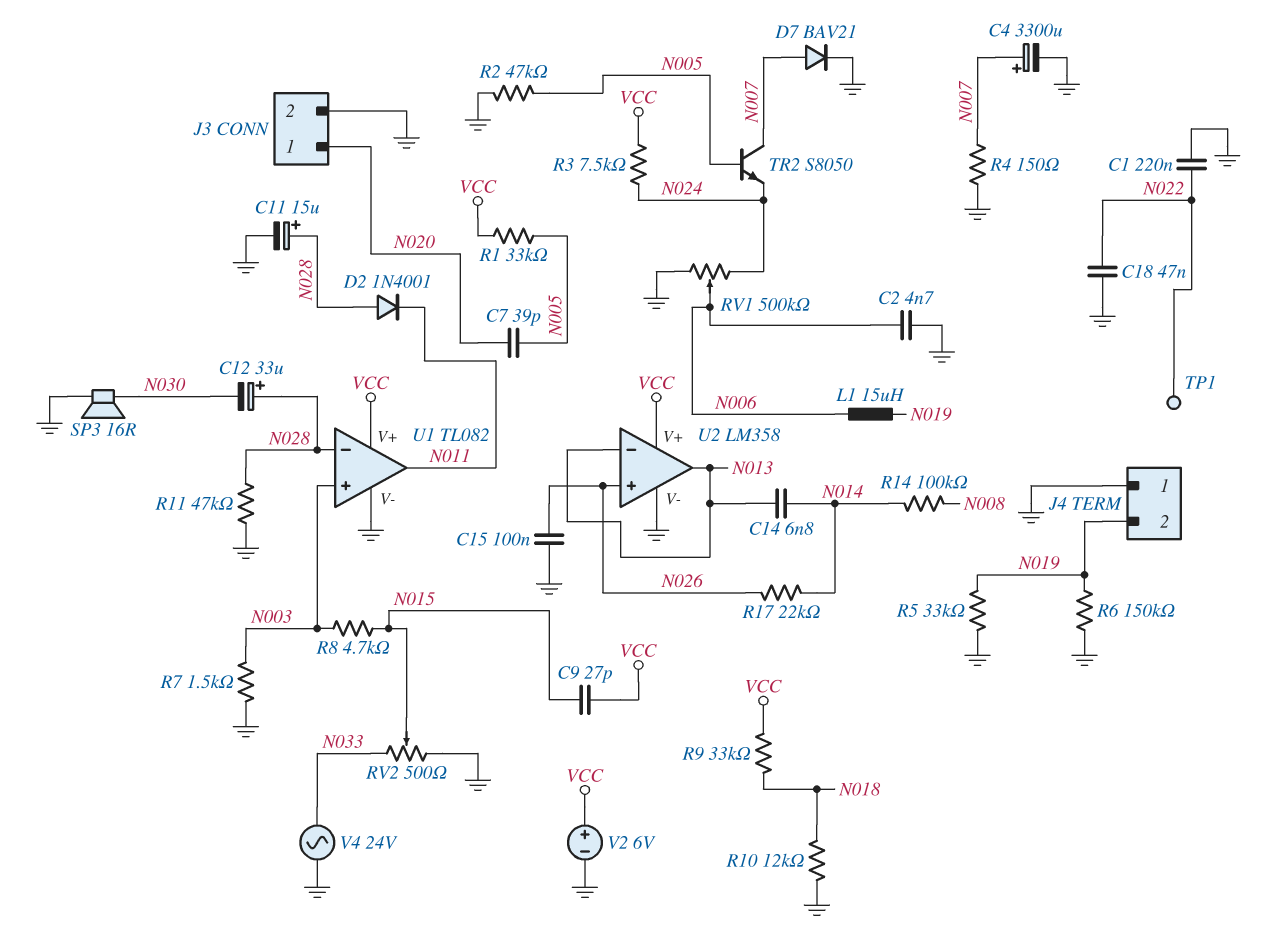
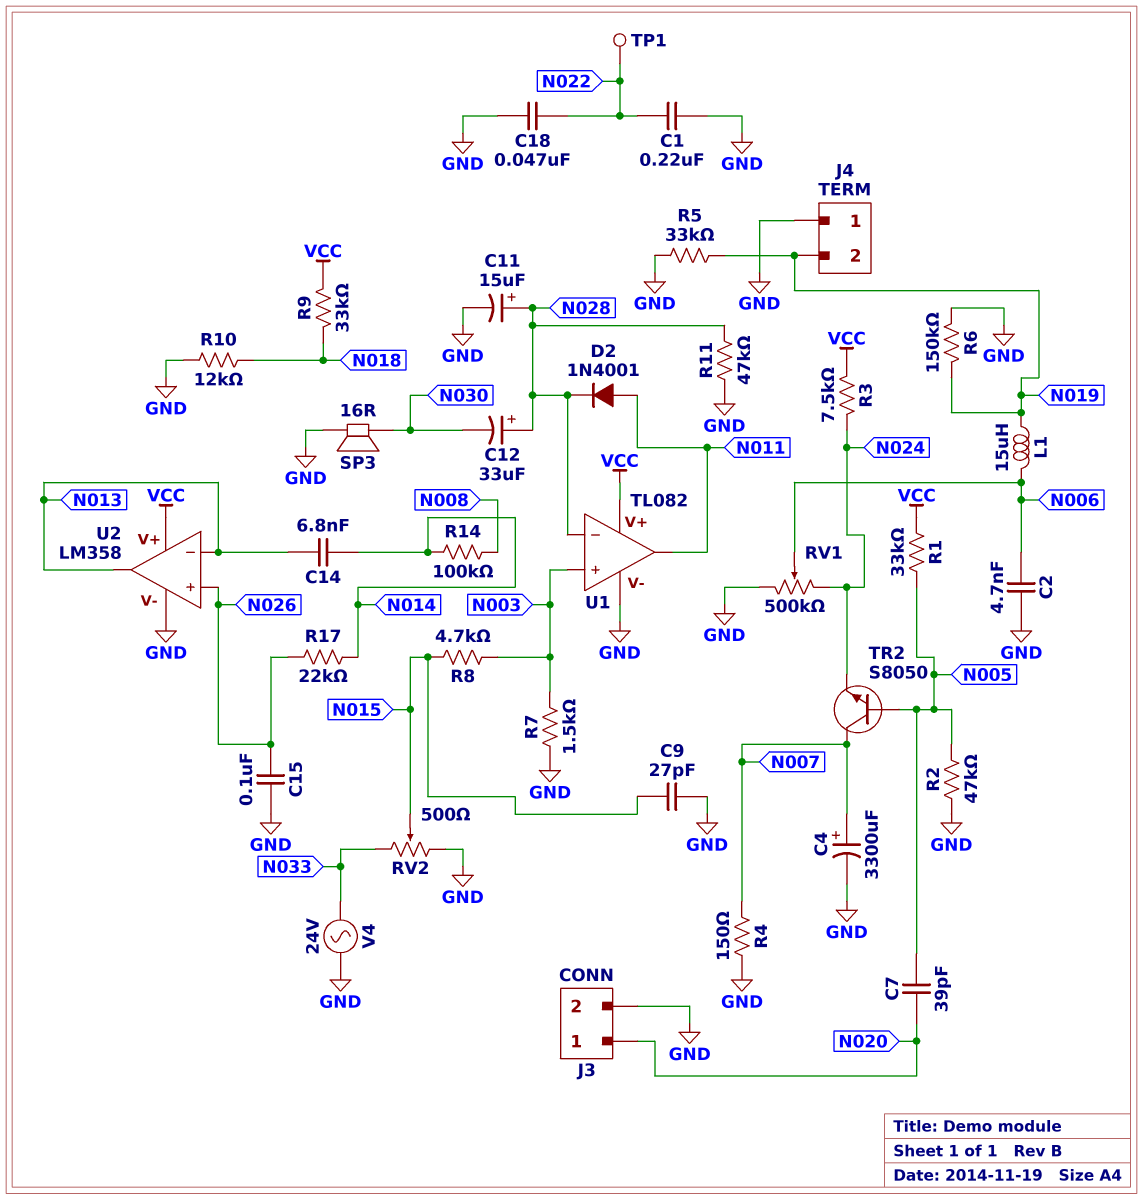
C9: 27pF (N015, VCC) -> 27pF (GND, N015)
D2: diode 1N4001 (A N028, K N011) -> diode 1N4001 (A N011, K N028)
D7: diode BAV21 (A N007, K GND) -> none
V2: 6V (plus VCC, minus GND) -> none

